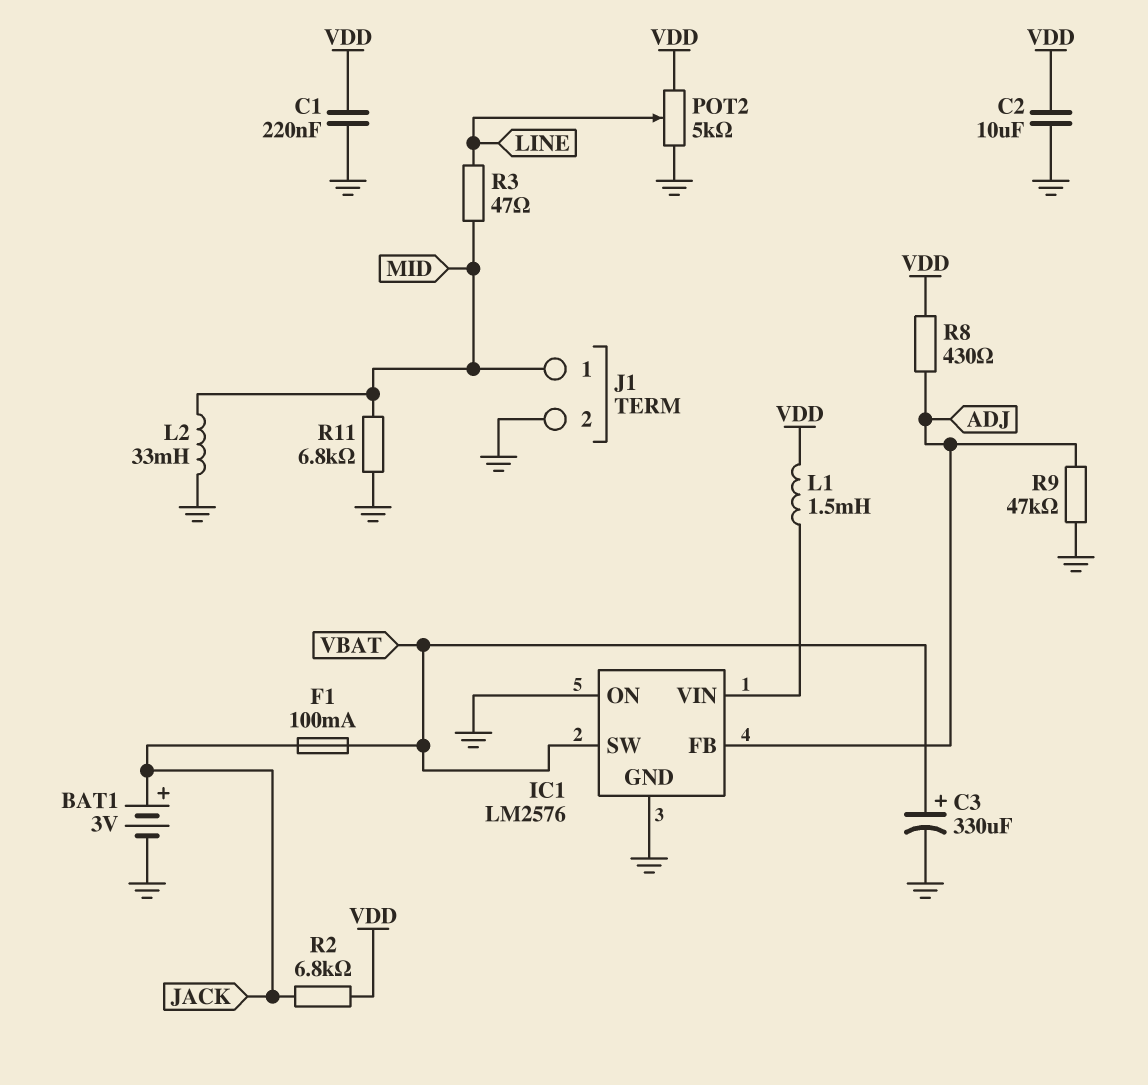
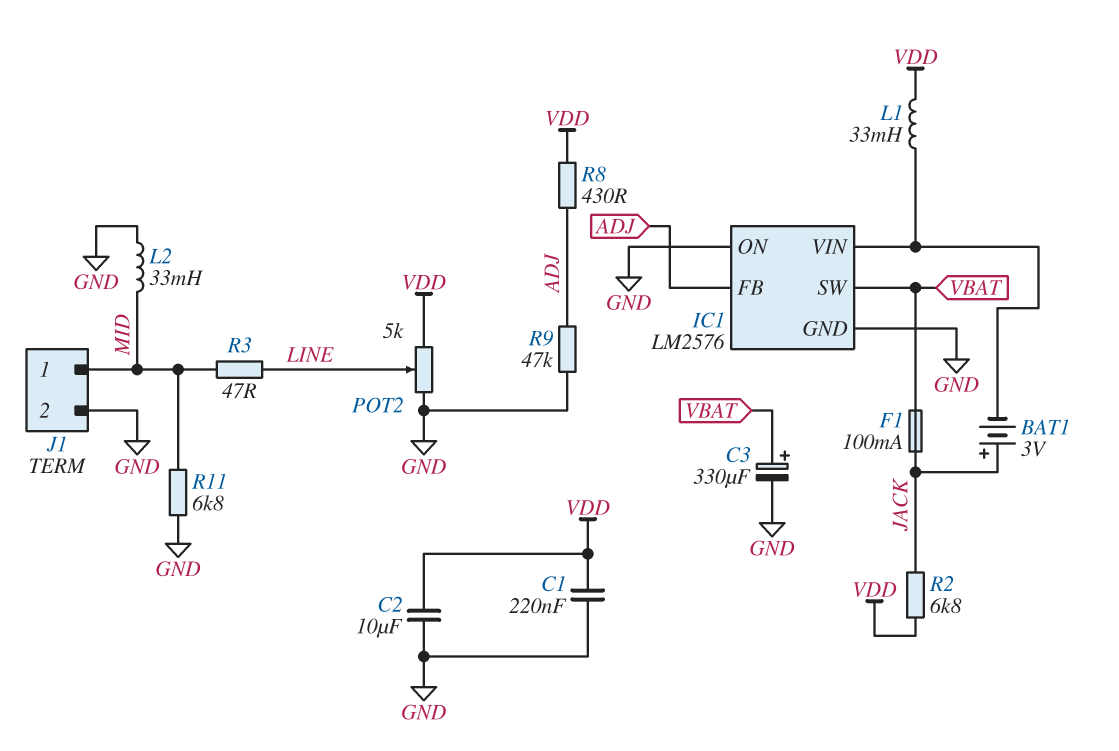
BAT1: 3V (plus JACK, minus GND) -> 3V (plus JACK, minus IC1/VIN)
L1: 1.5mH (IC1/VIN, VDD) -> 33mH (IC1/VIN, VDD)

